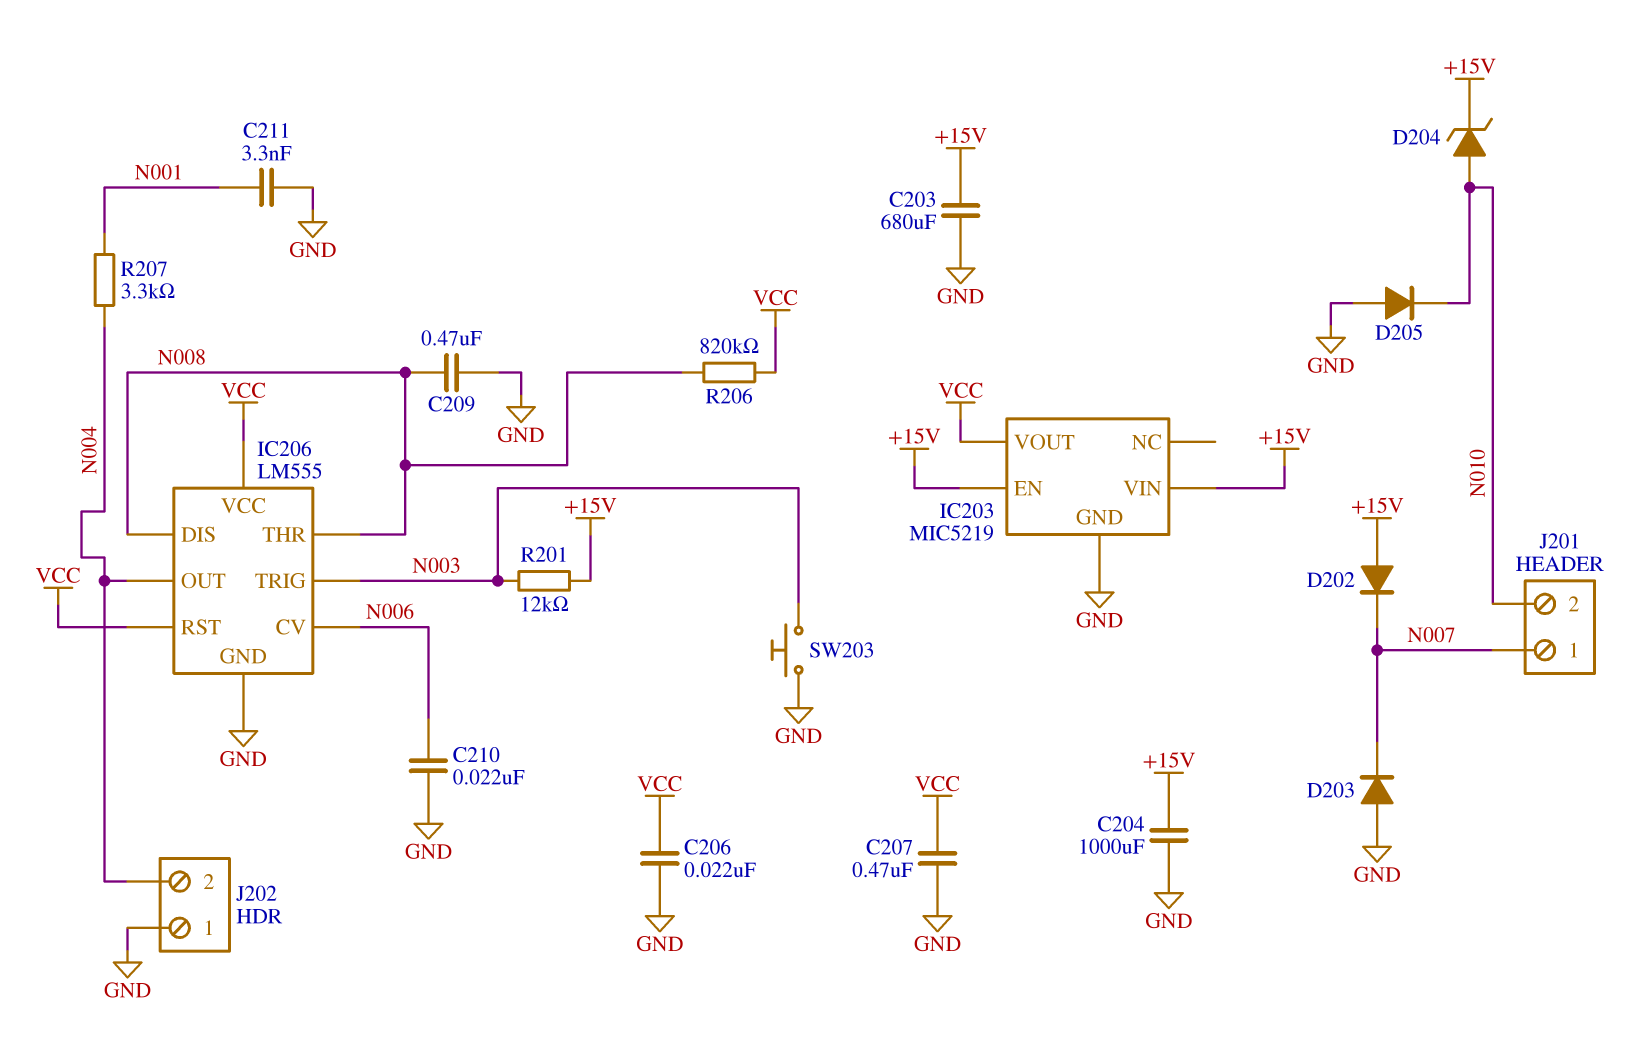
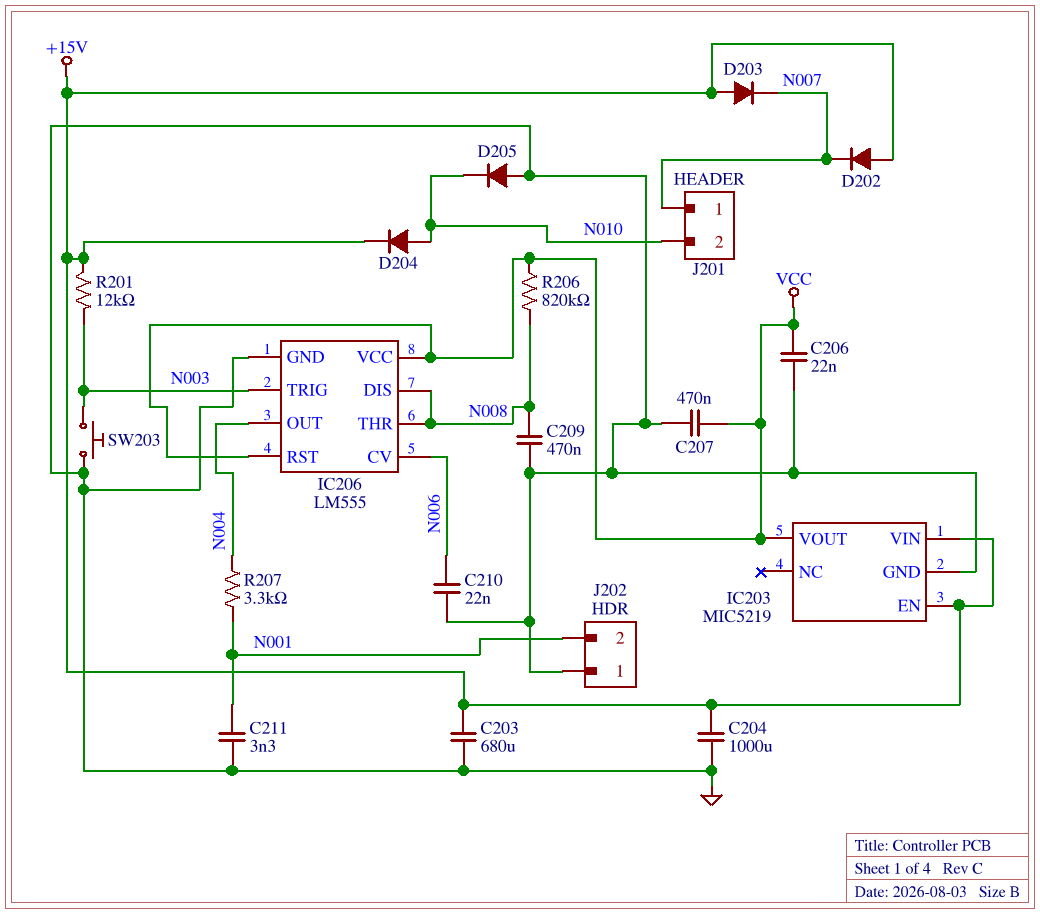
D203: diode (A GND, K N007) -> diode (A +15V, K N007)
D204: zener (A N010, K +15V) -> diode (A N010, K +15V)
J202 pin 2: N004 -> N001

